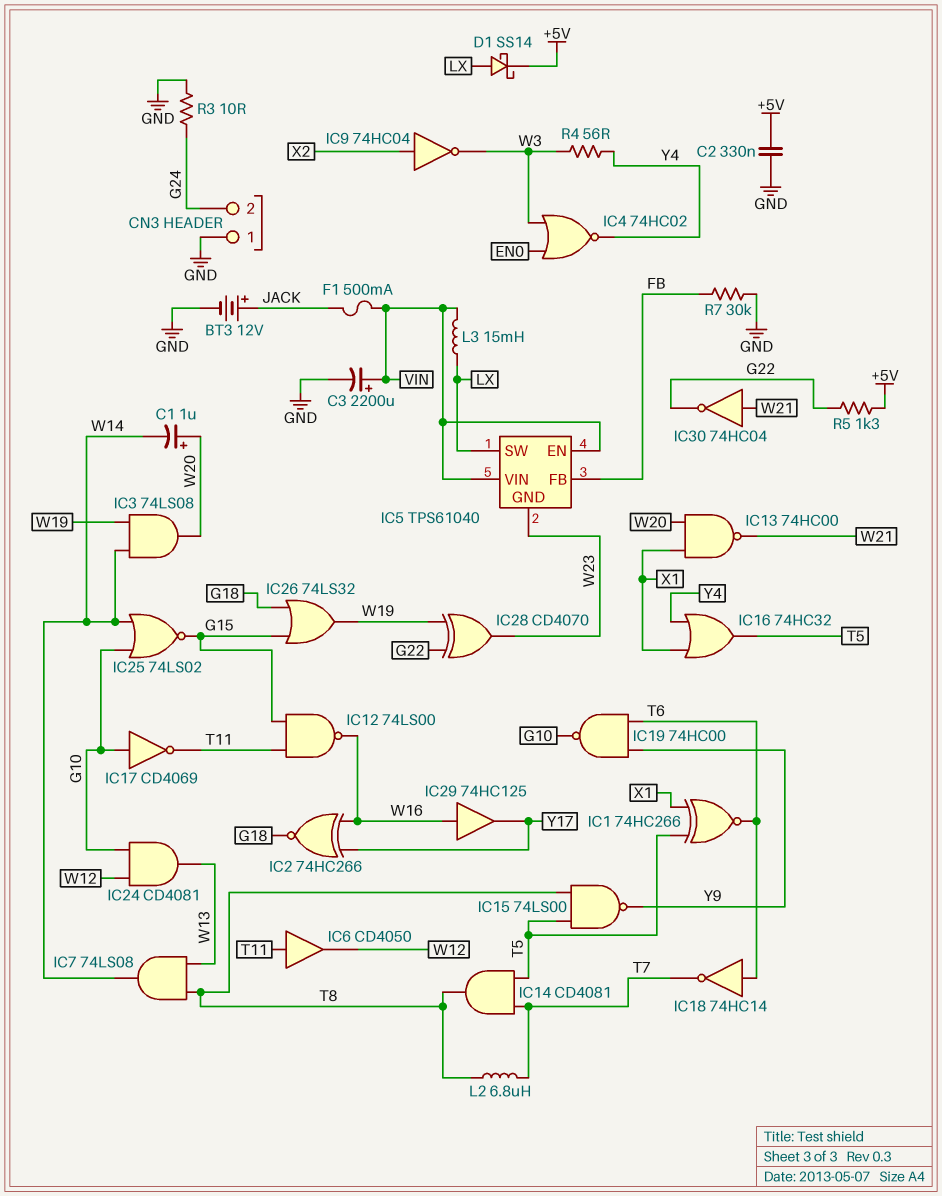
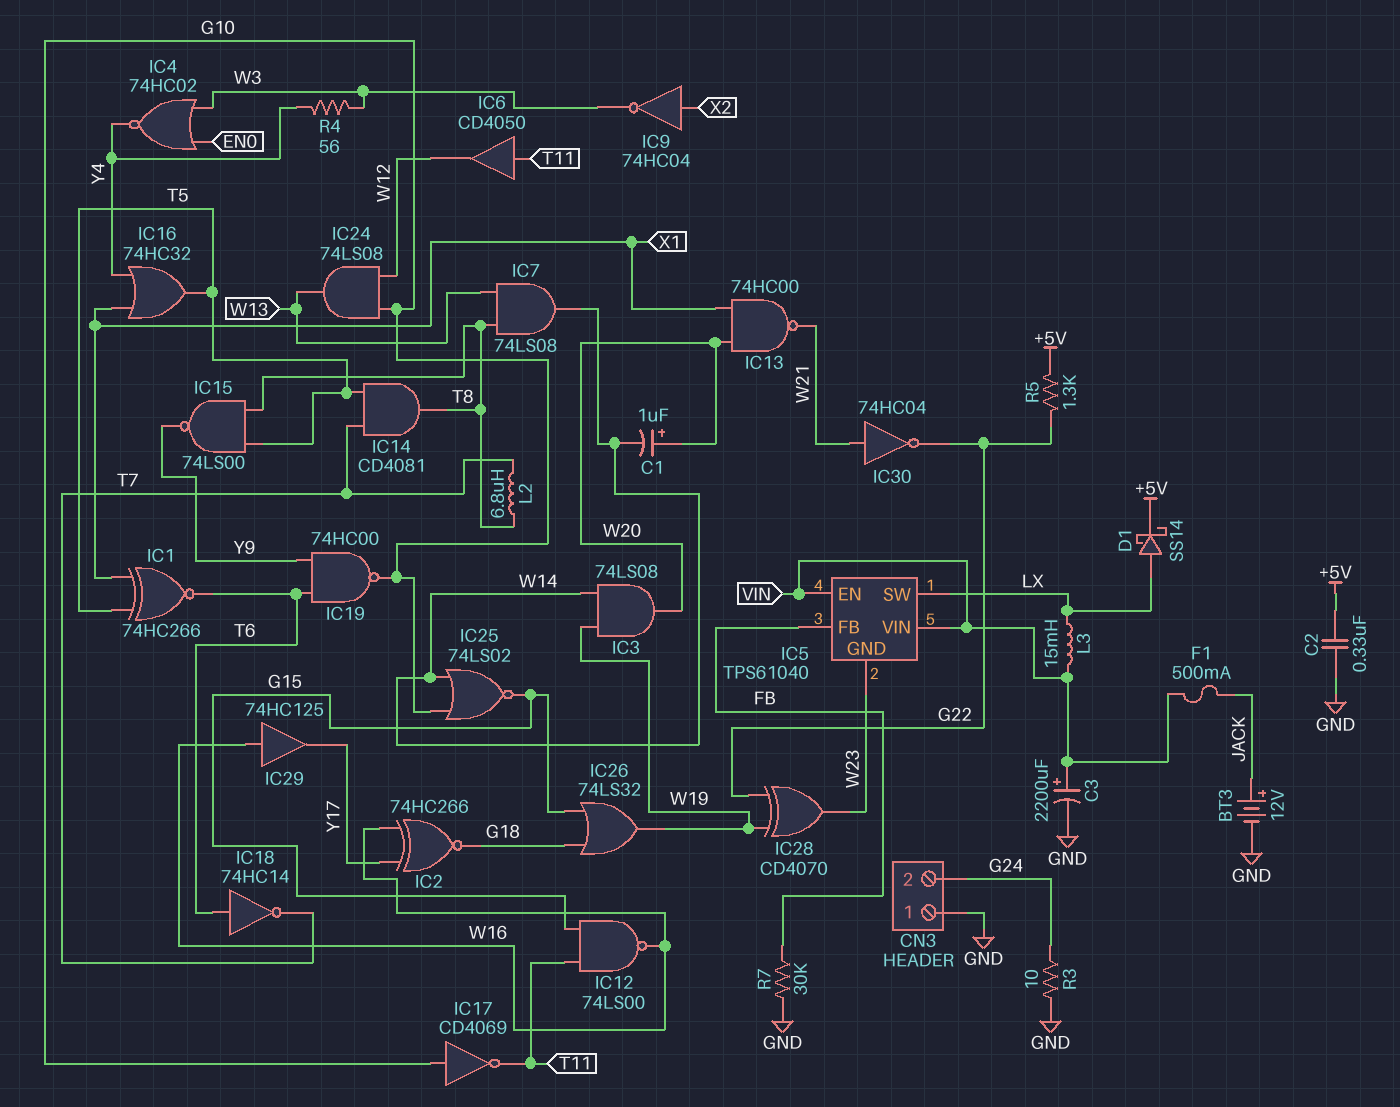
IC24: AND CD4081 (in G10, in W12, out W13) -> AND 74LS08 (in G10, in W12, out W13)

